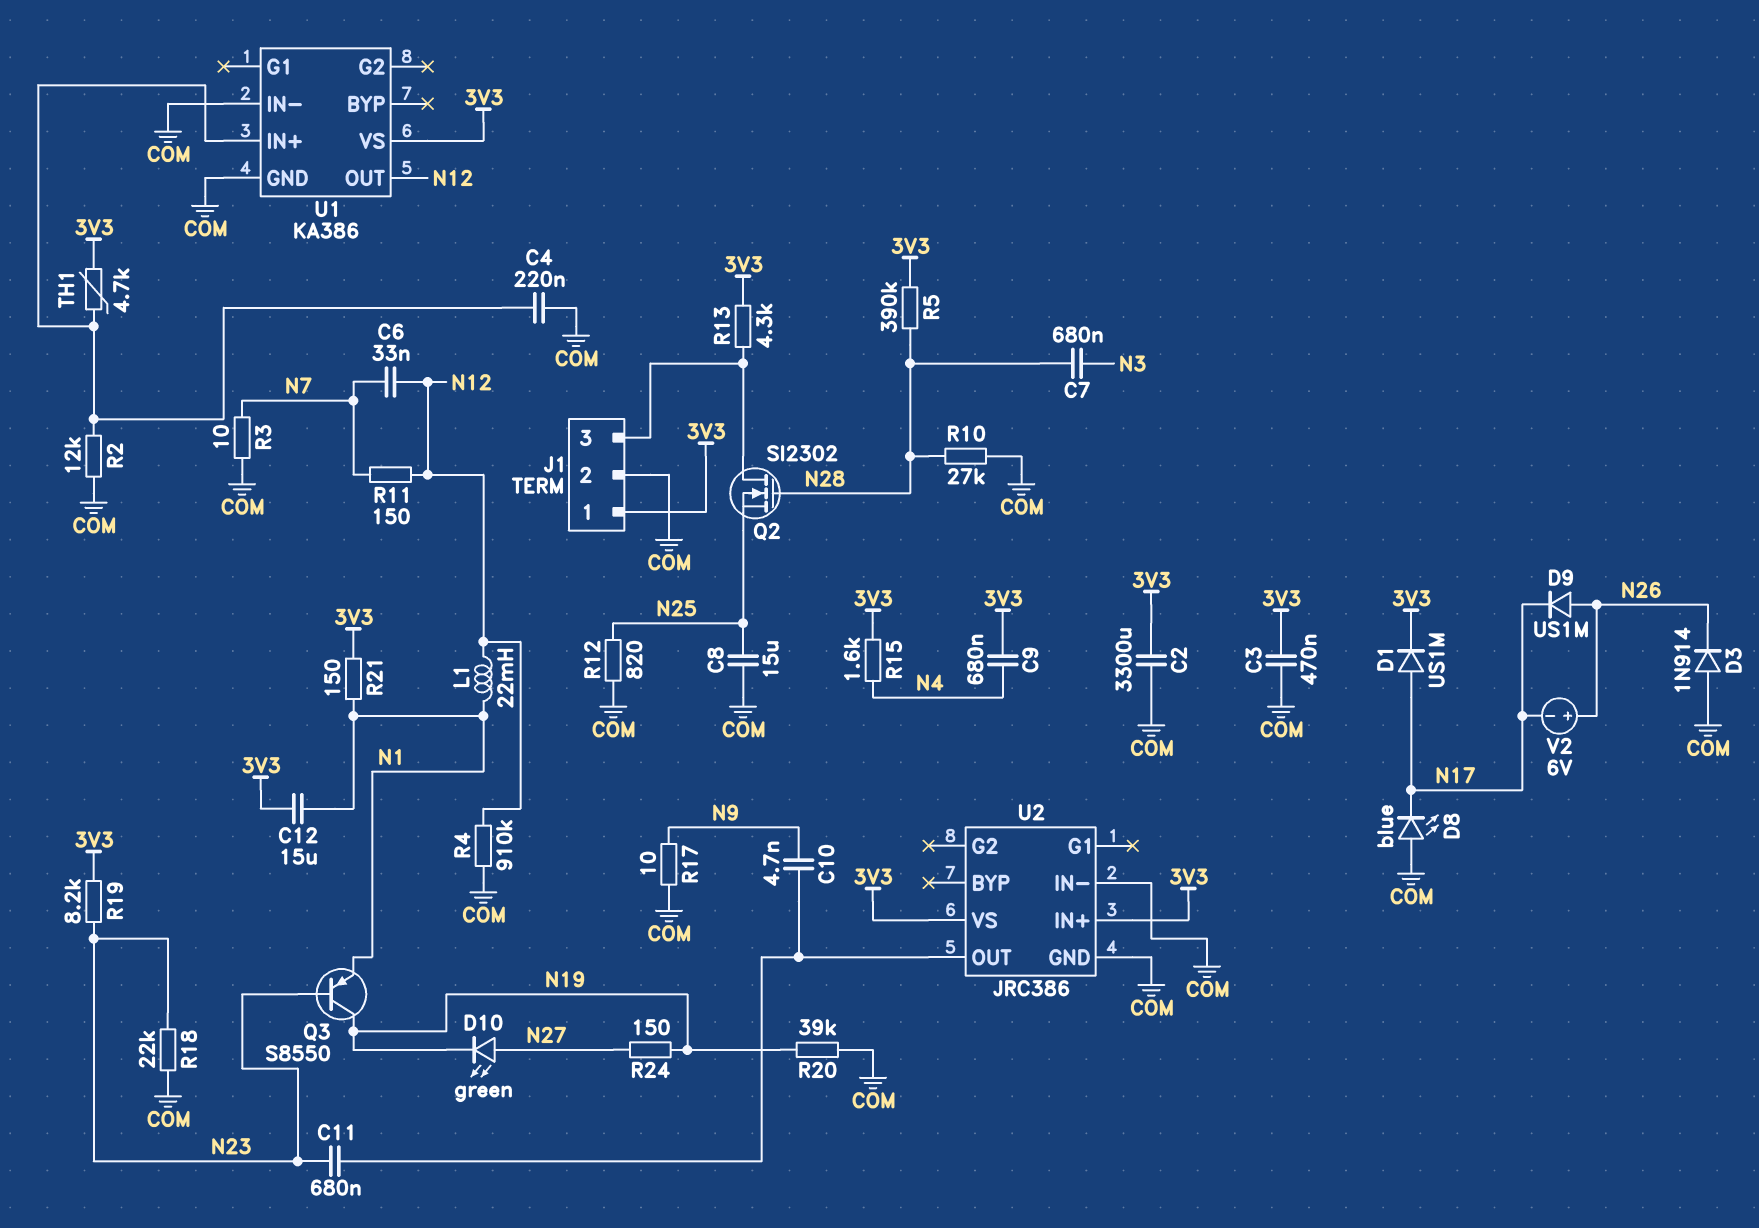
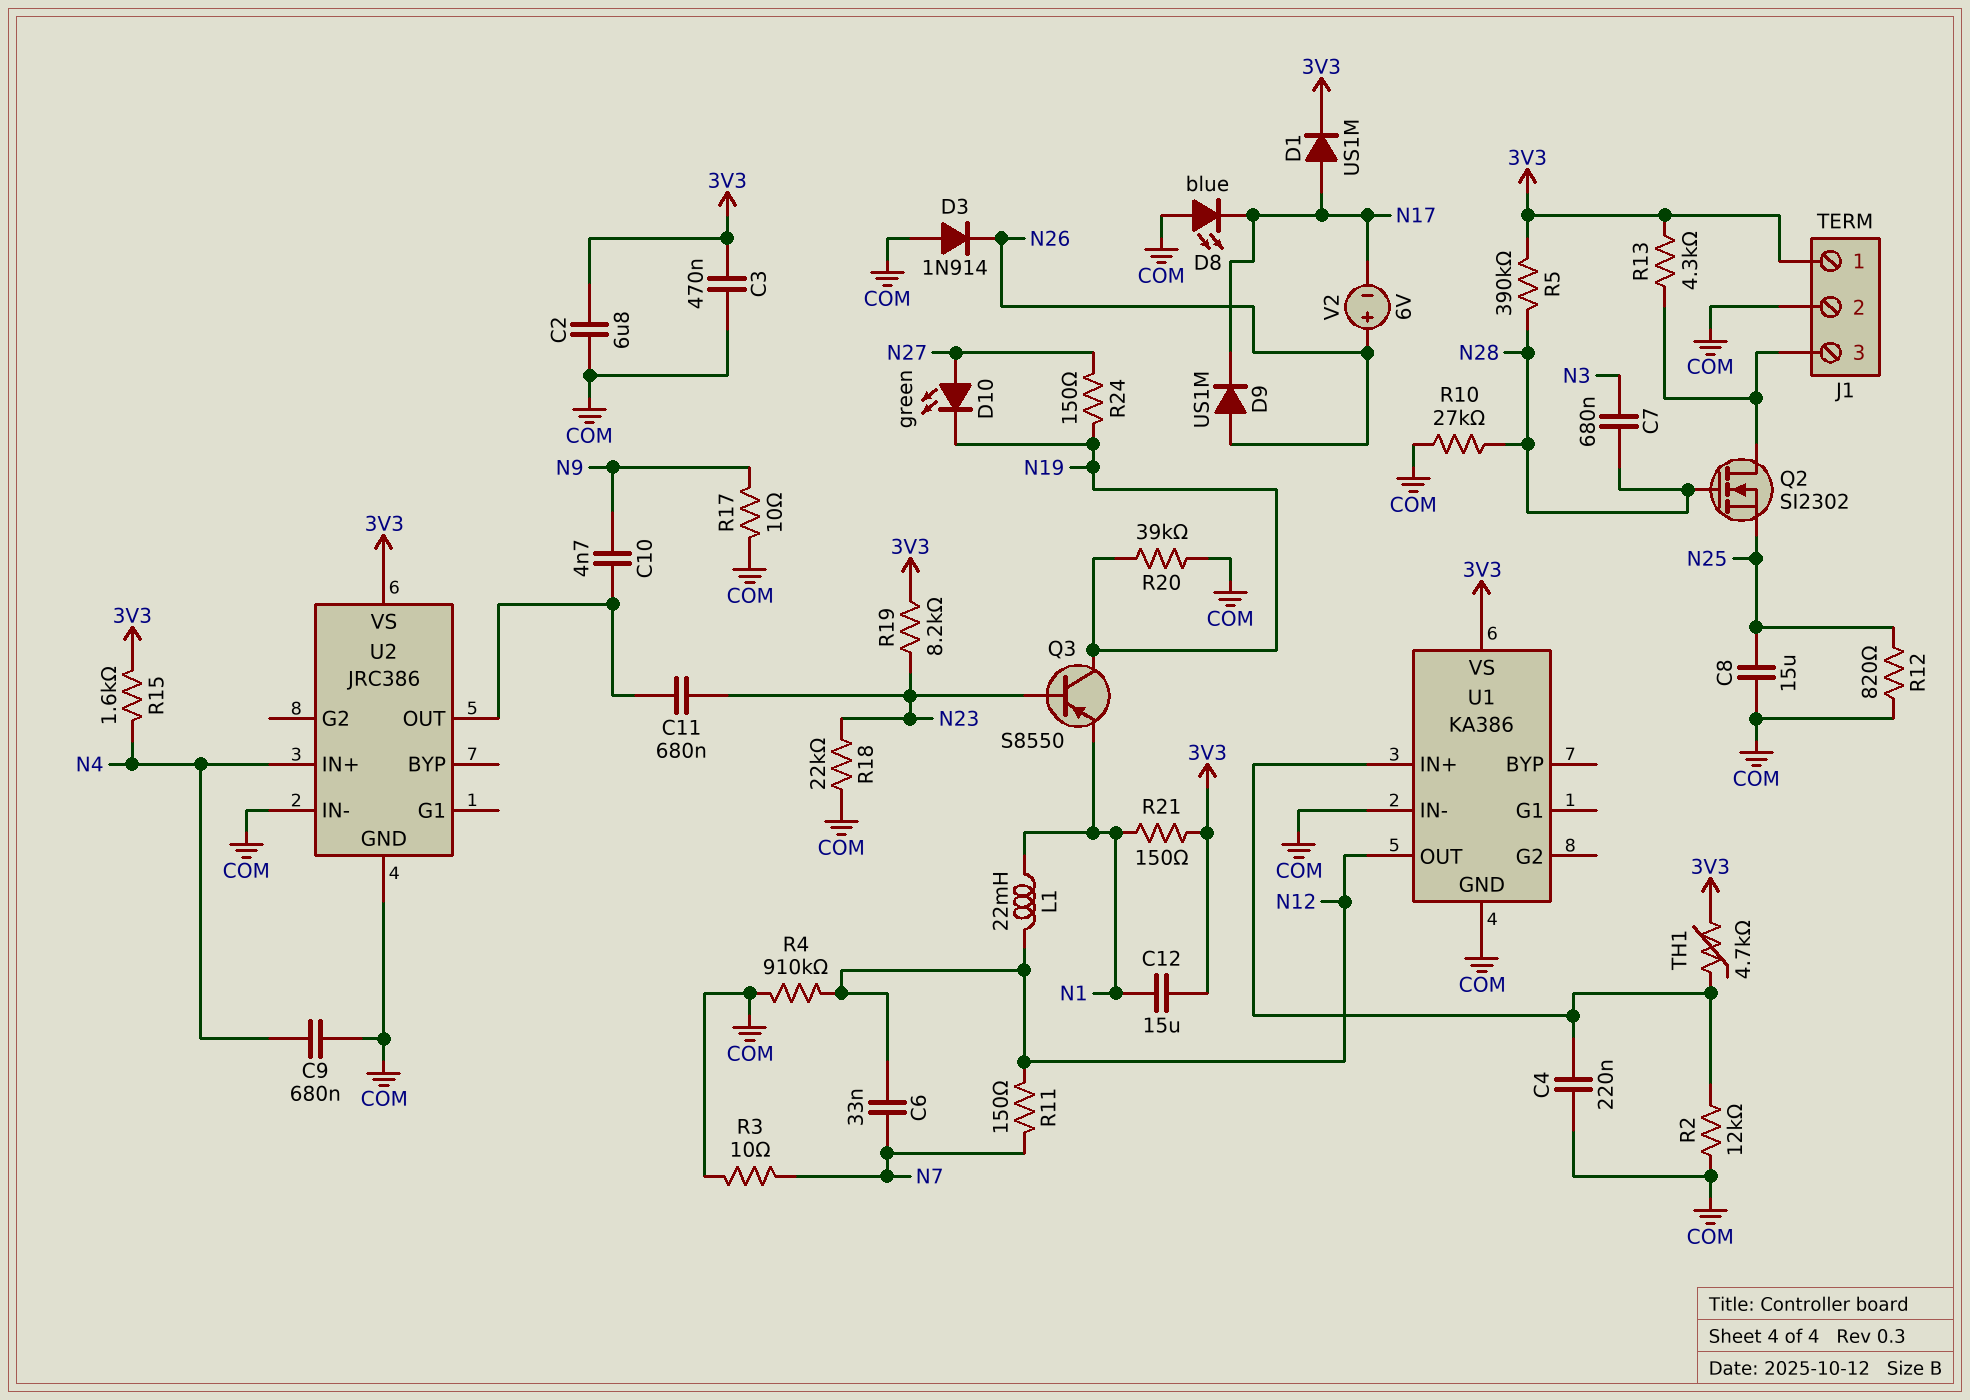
C2: 3300uF (3V3, COM) -> 6.8uF (3V3, COM)
C9: 680nF (3V3, N4) -> 680nF (COM, N4)
U2 pin IN+: 3V3 -> N4

